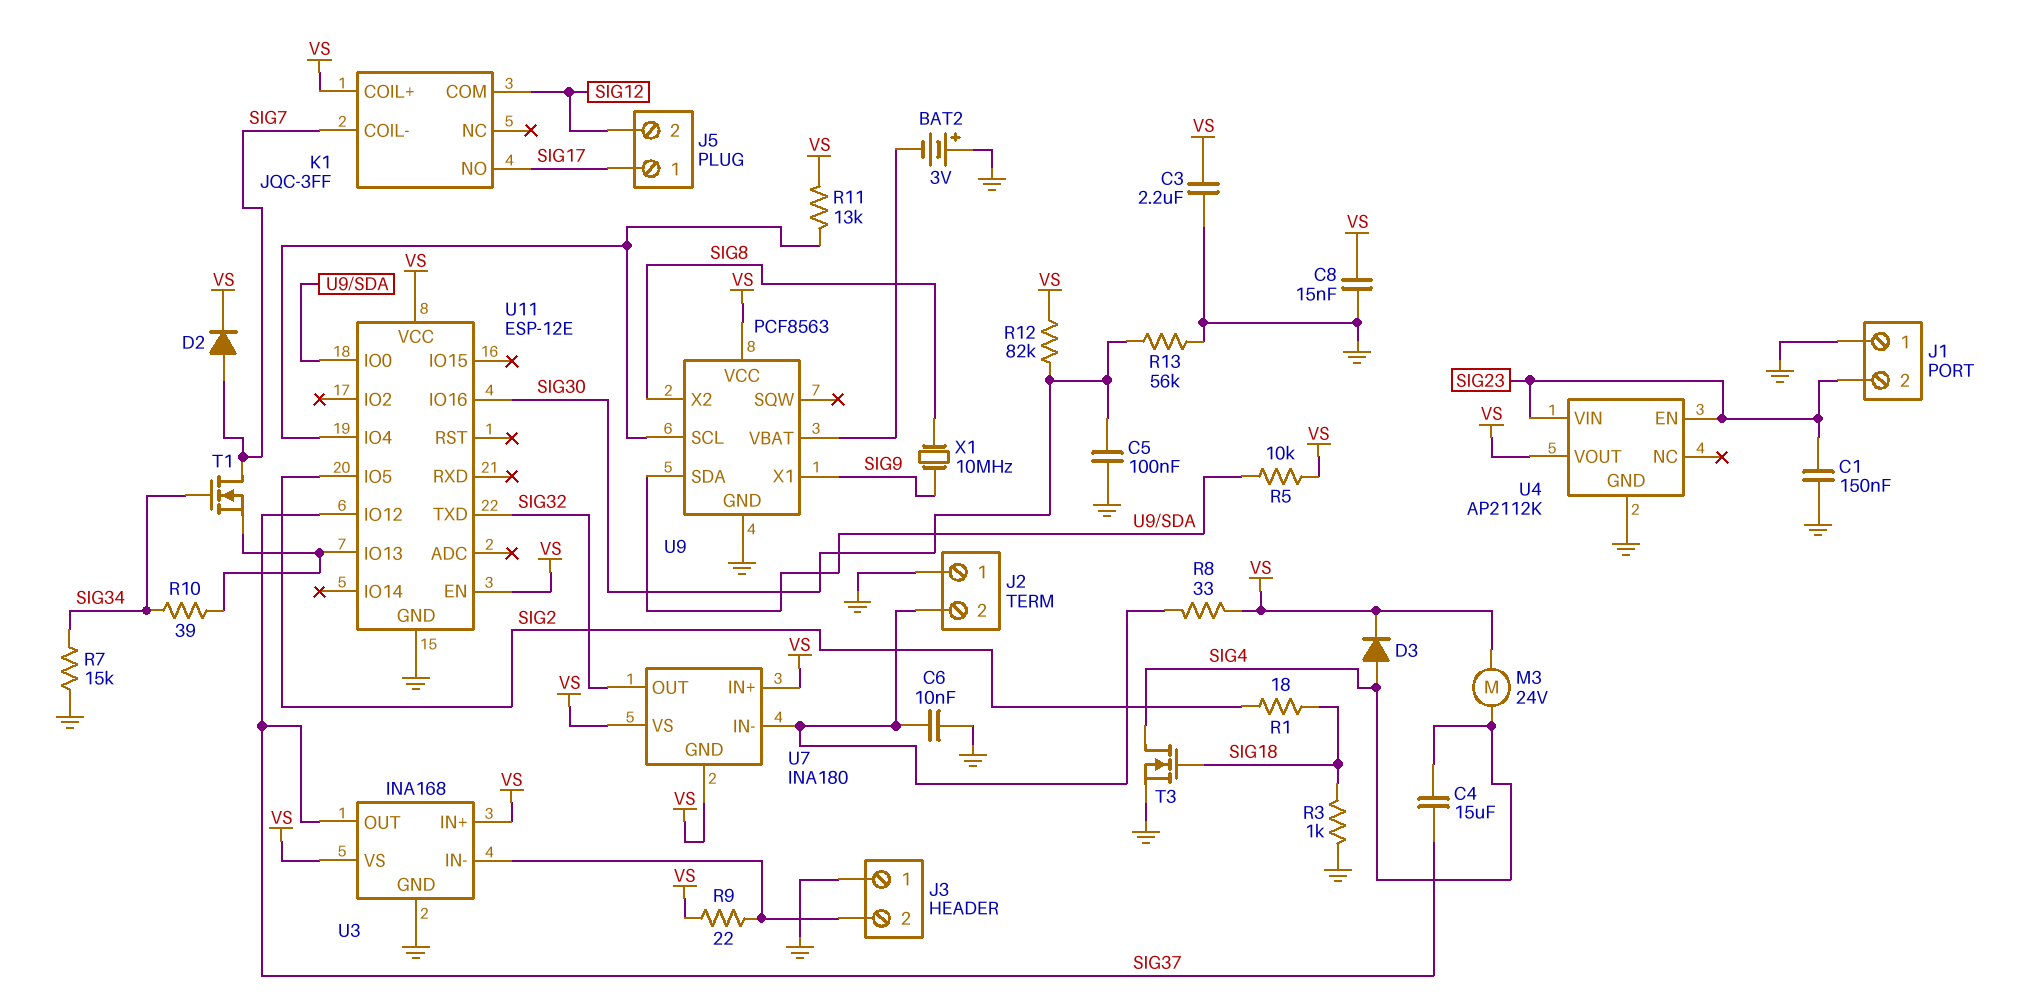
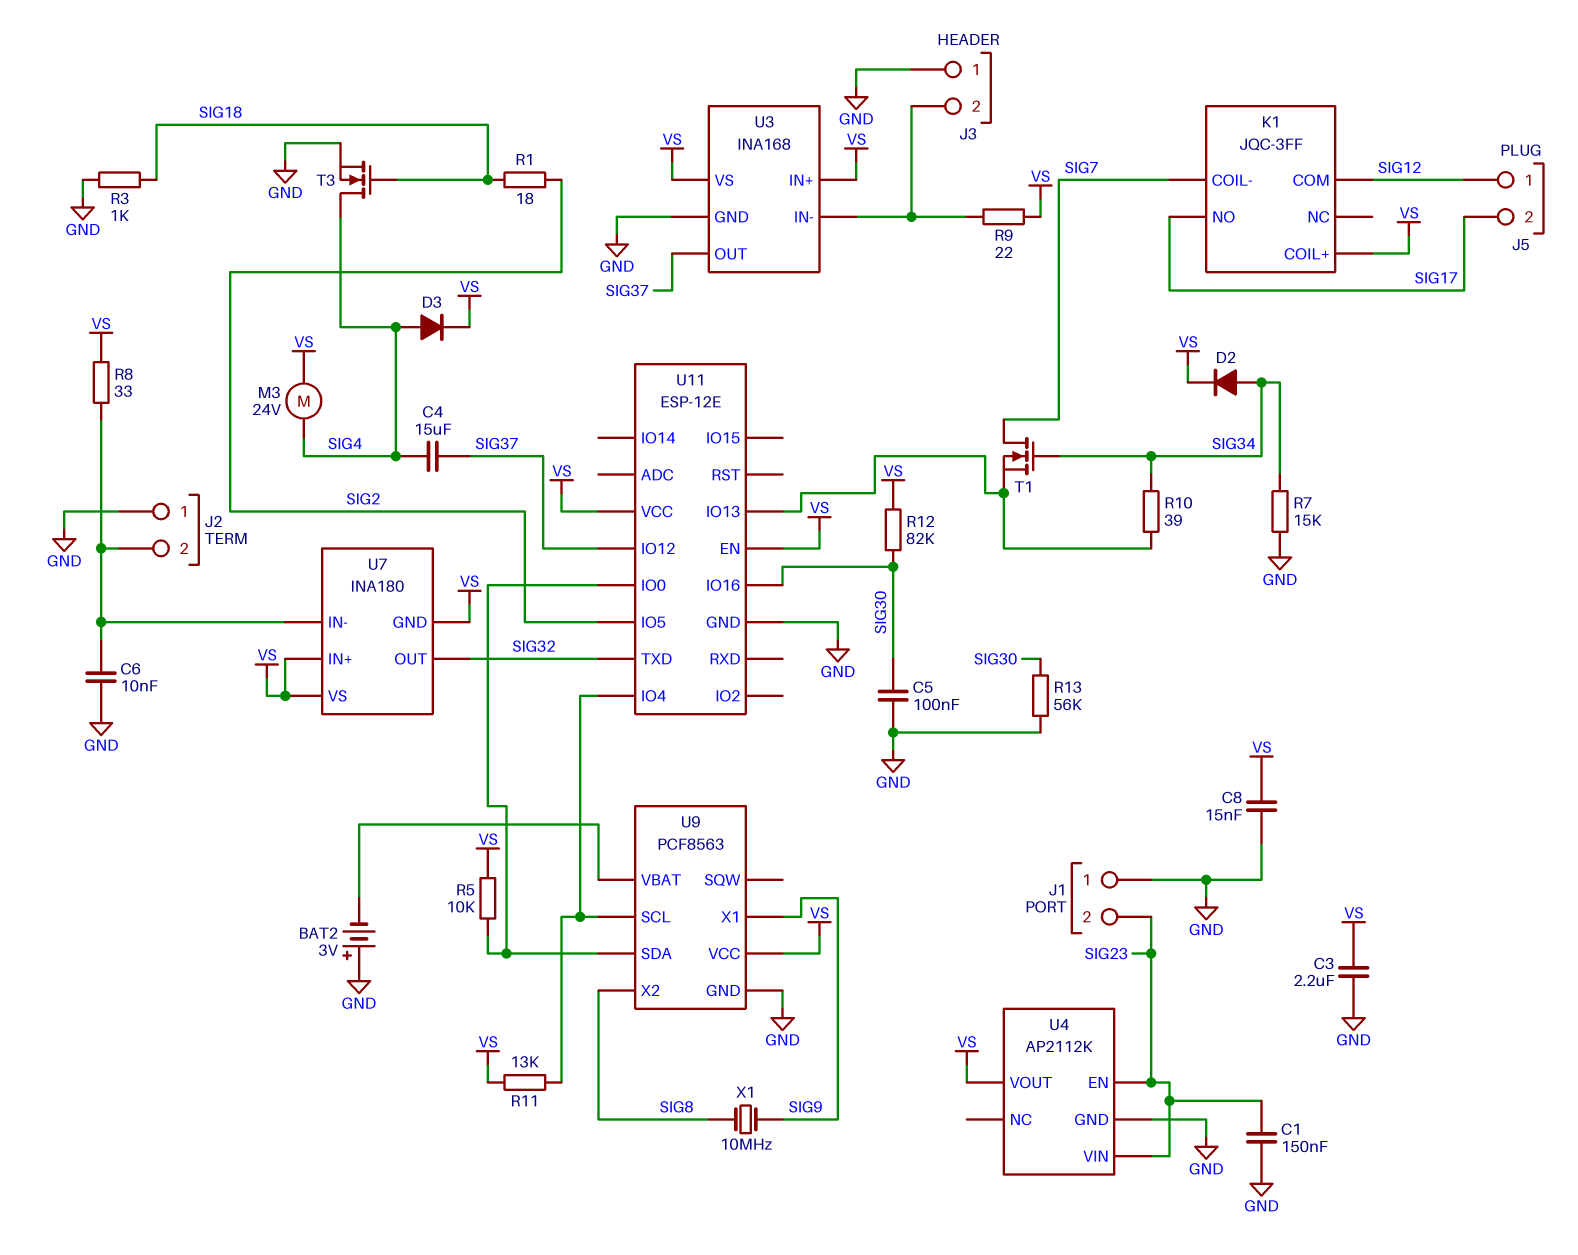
D2: diode (A SIG7, K VS) -> diode (A SIG34, K VS)
J5 pin 1: SIG17 -> SIG12
J5 pin 2: SIG12 -> SIG17

